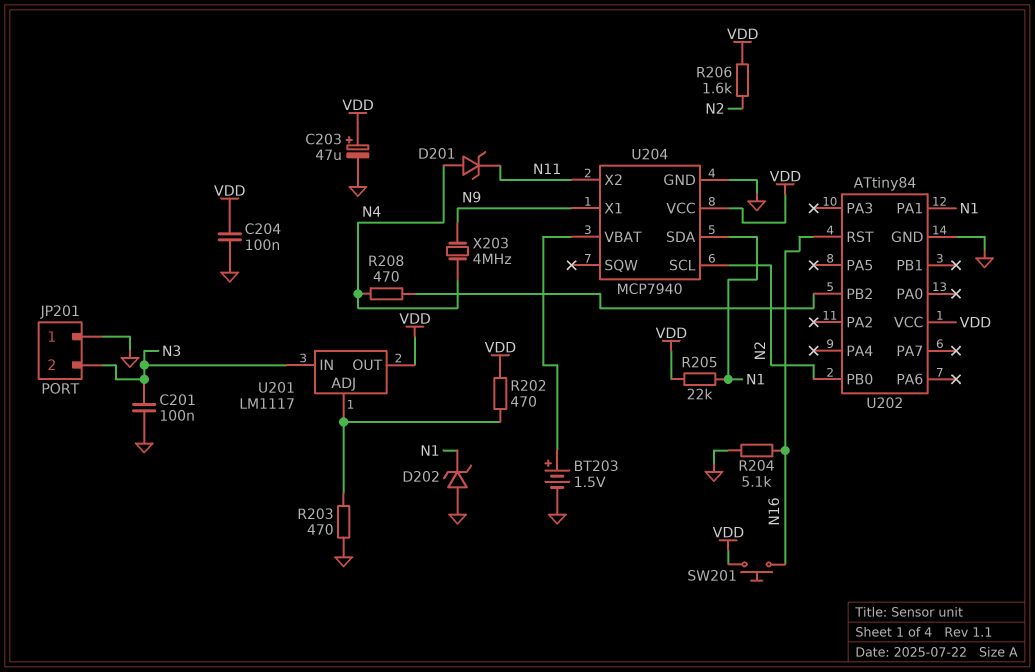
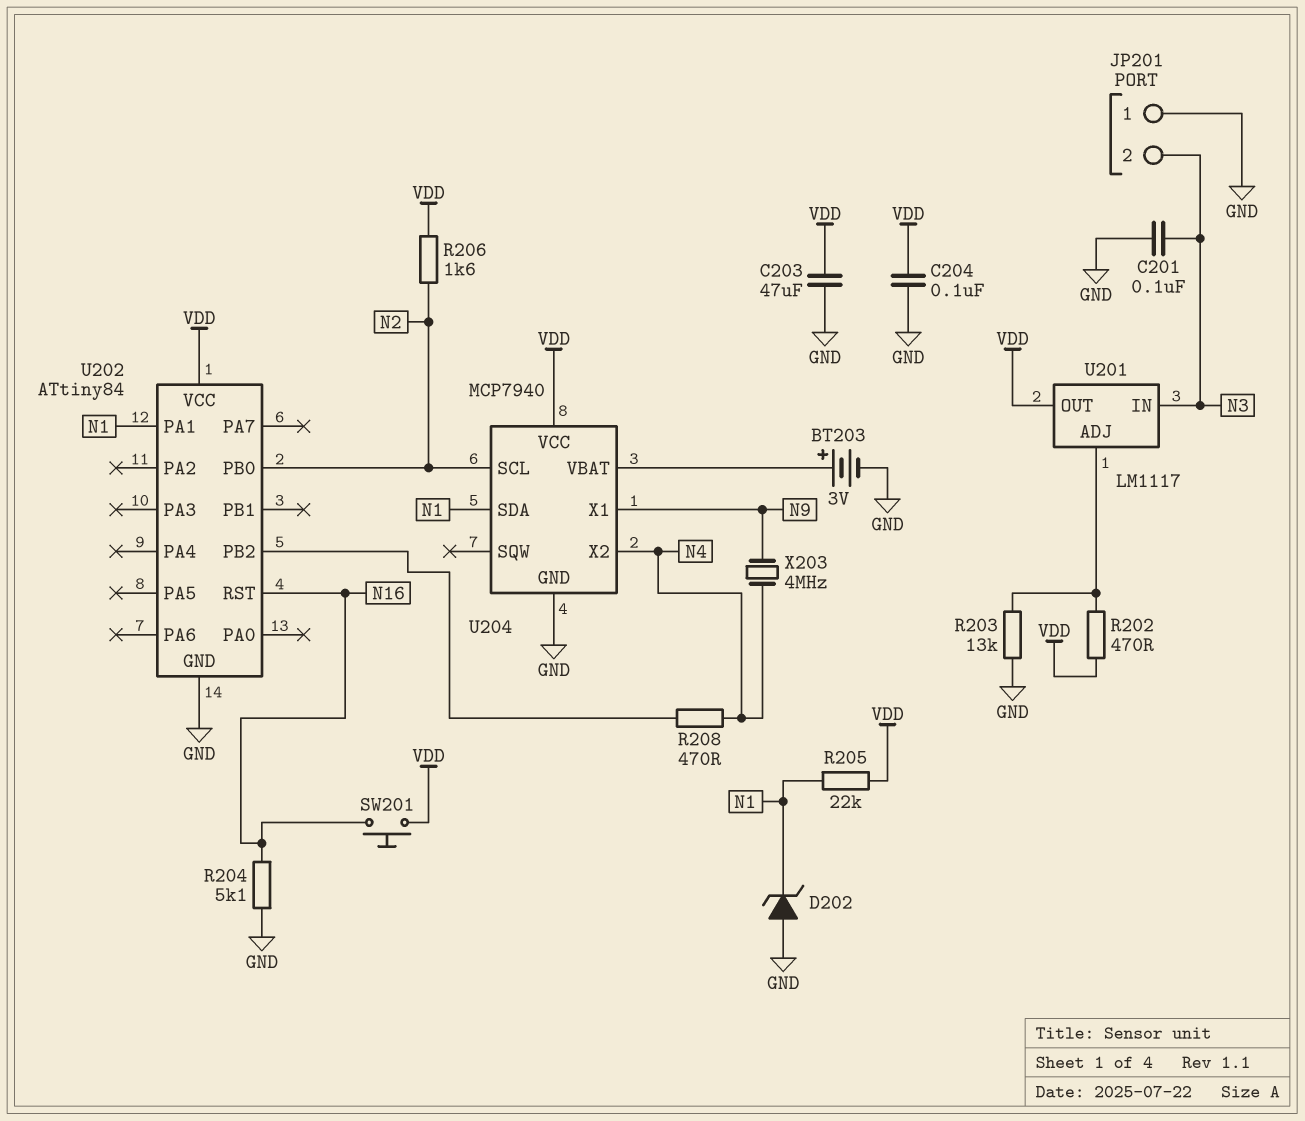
BT203: 1.5V (plus U204/VBAT, minus GND) -> 3V (plus U204/VBAT, minus GND)
C203: 47uF (plus VDD, minus GND) -> 47uF (GND, VDD)
D201: zener (A N4, K N11) -> none
R203: 470 (GND, U201/ADJ) -> 13k (GND, U201/ADJ)
U204 pin X2: N11 -> N4

